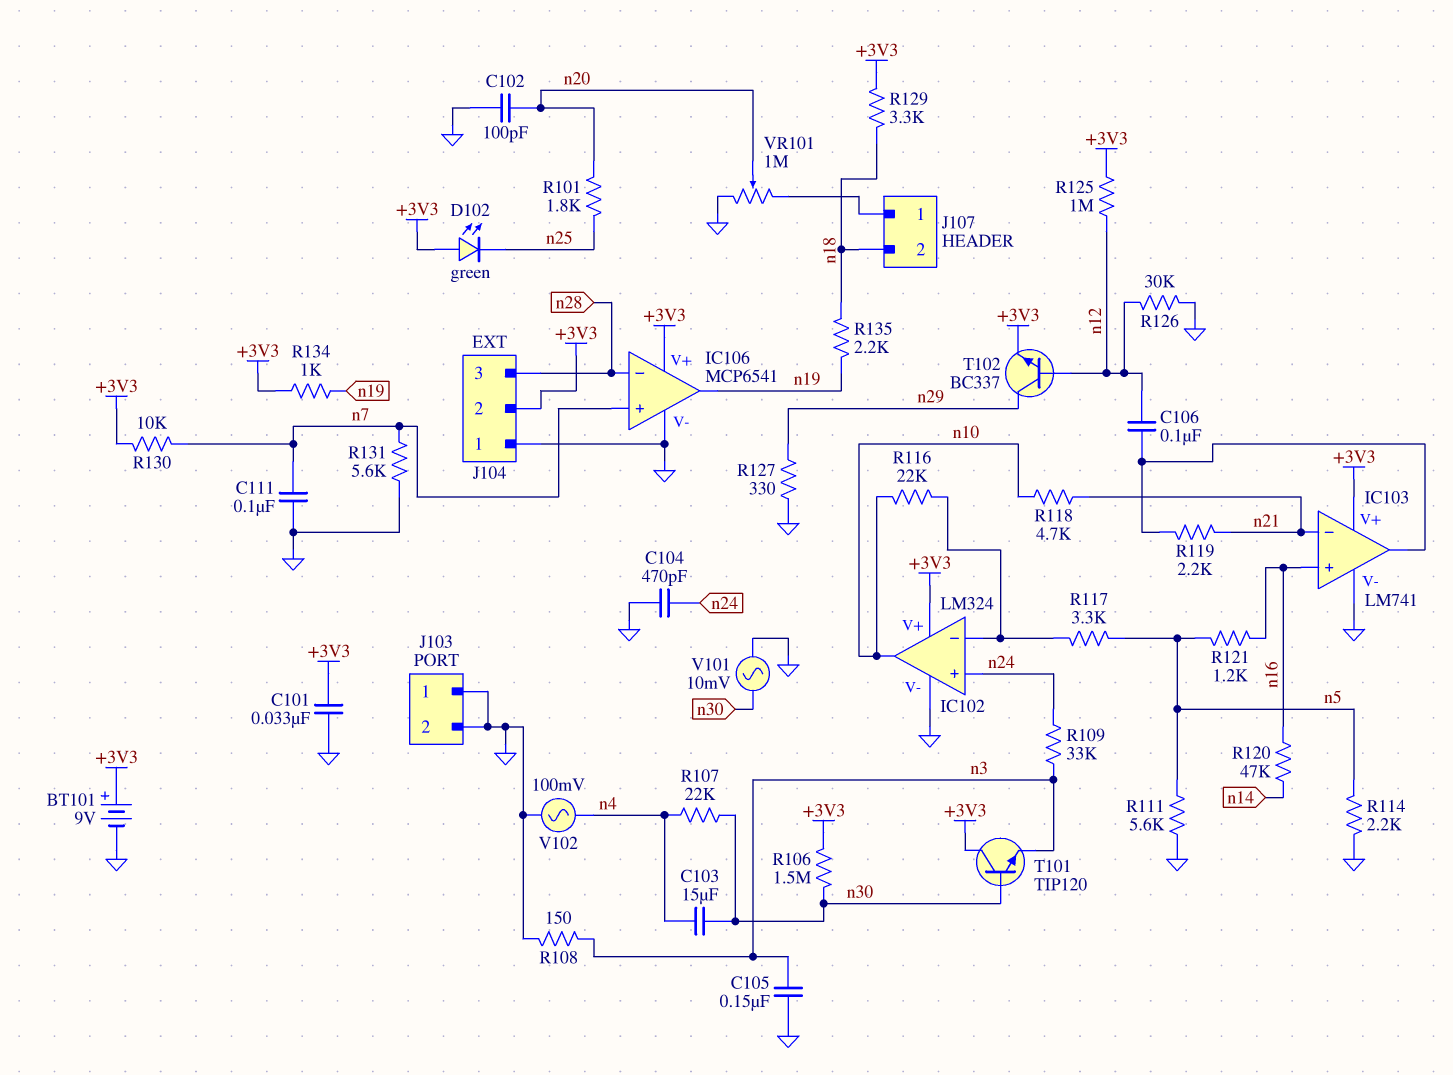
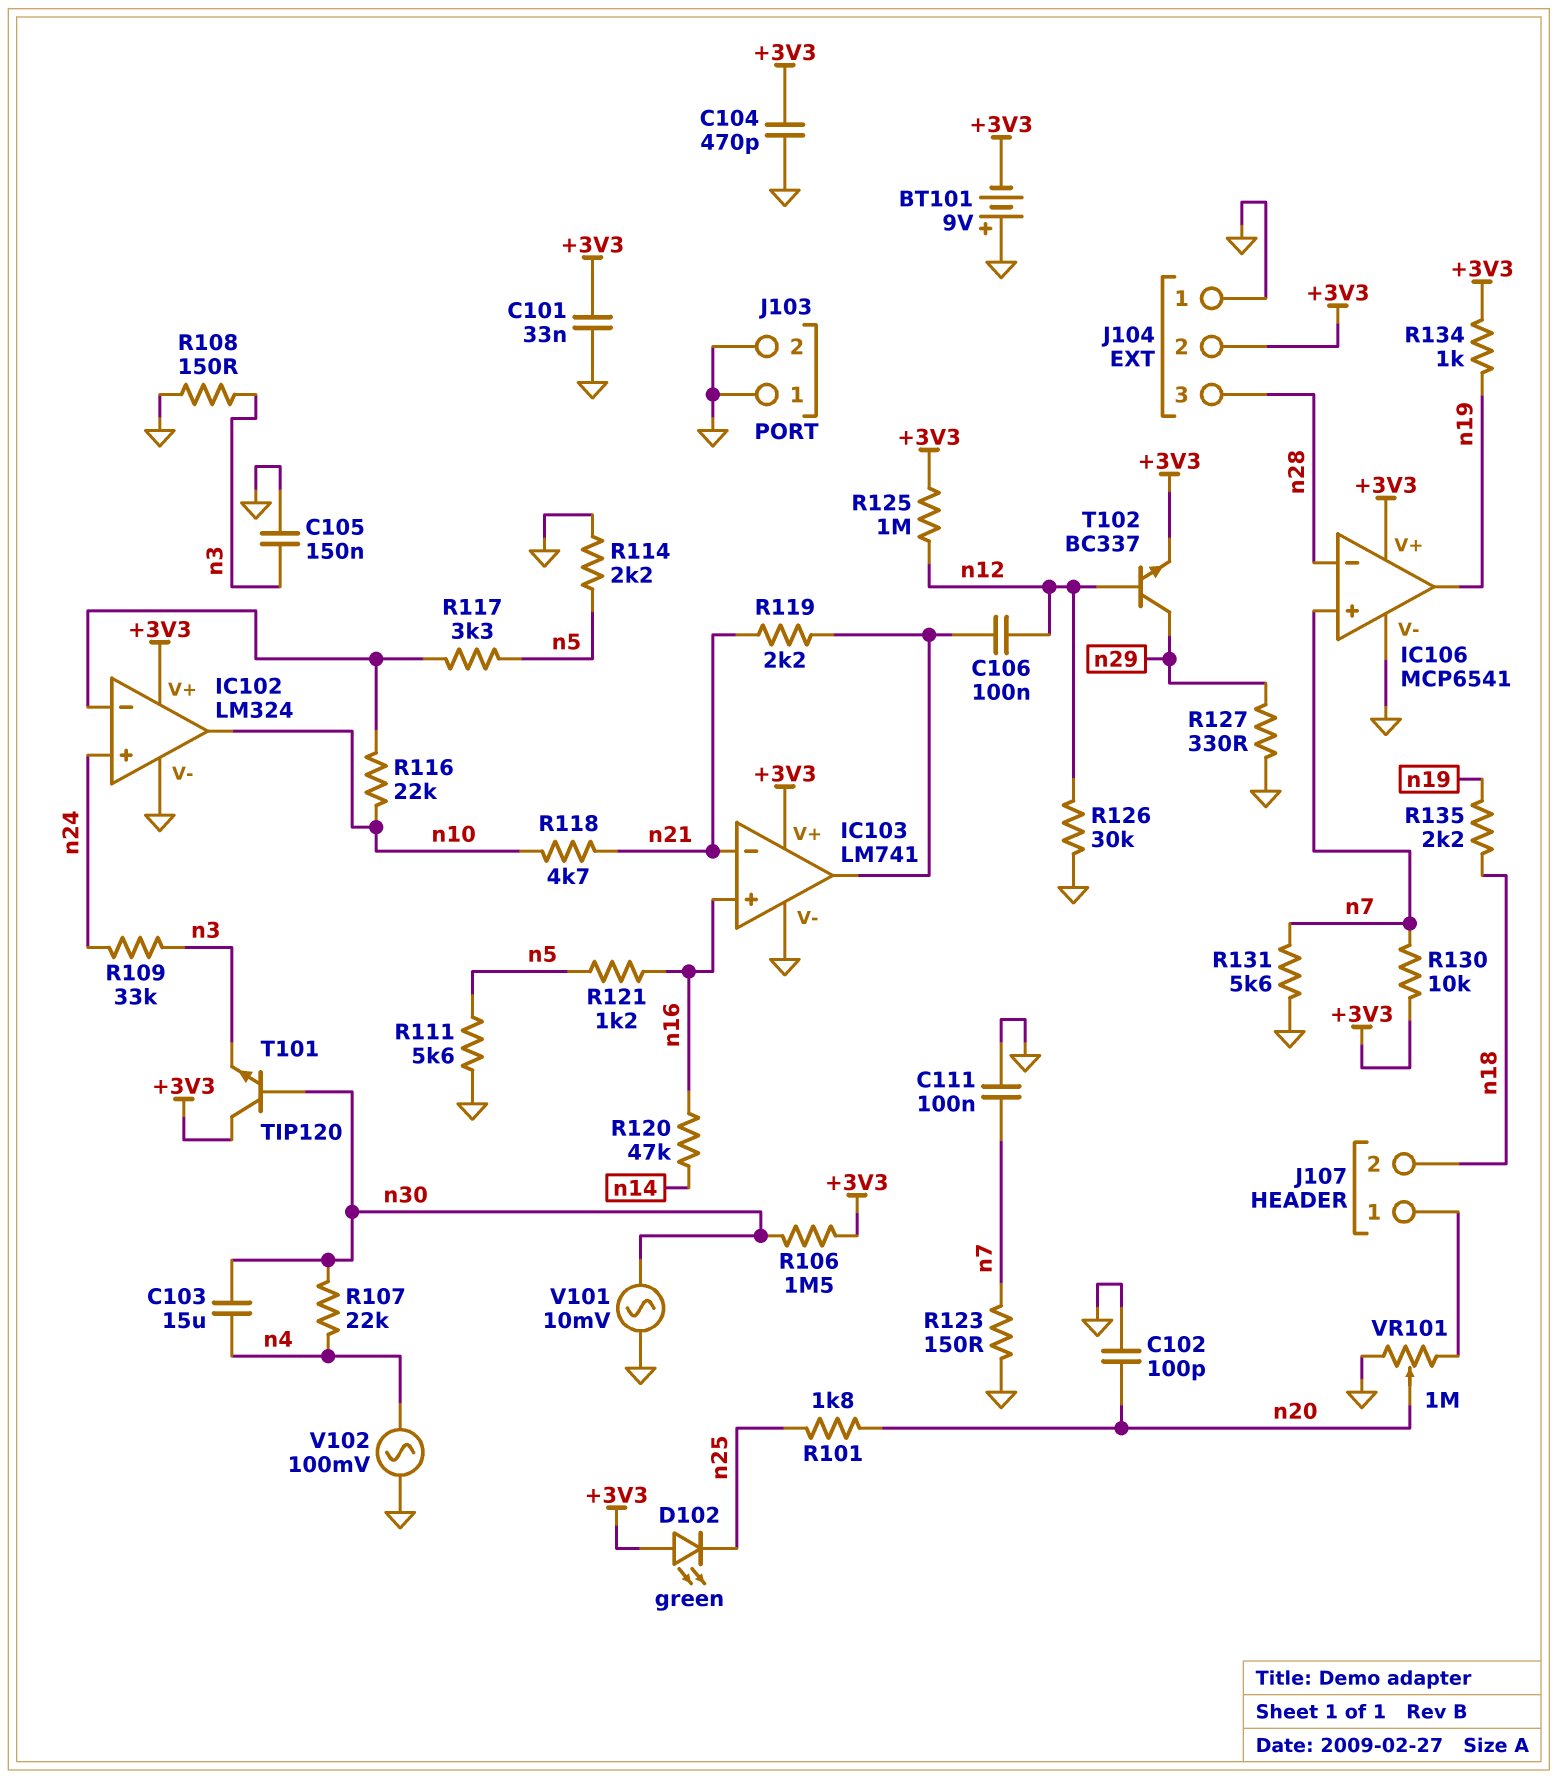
BT101: 9V (plus +3V3, minus GND) -> 9V (plus GND, minus +3V3)
C104: 470pF (GND, n24) -> 470pF (+3V3, GND)
R123: none -> 150 (GND, n7)
R129: 3.3k (+3V3, n18) -> none

